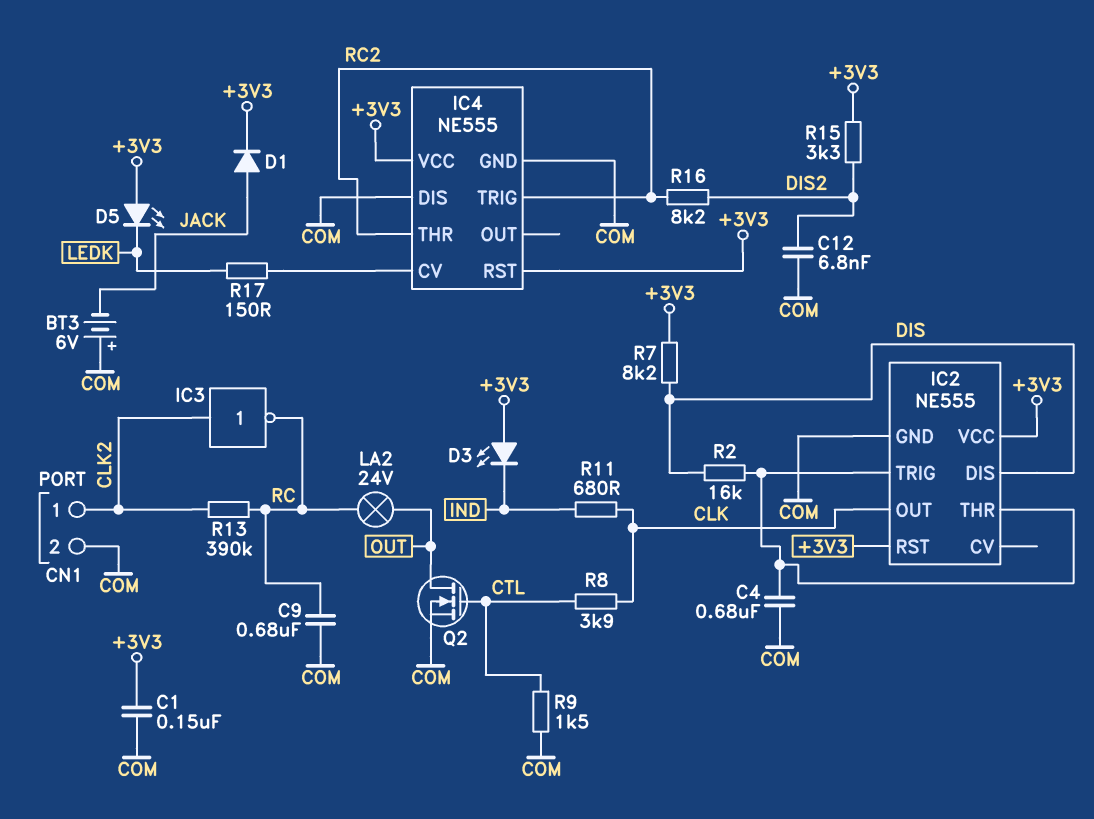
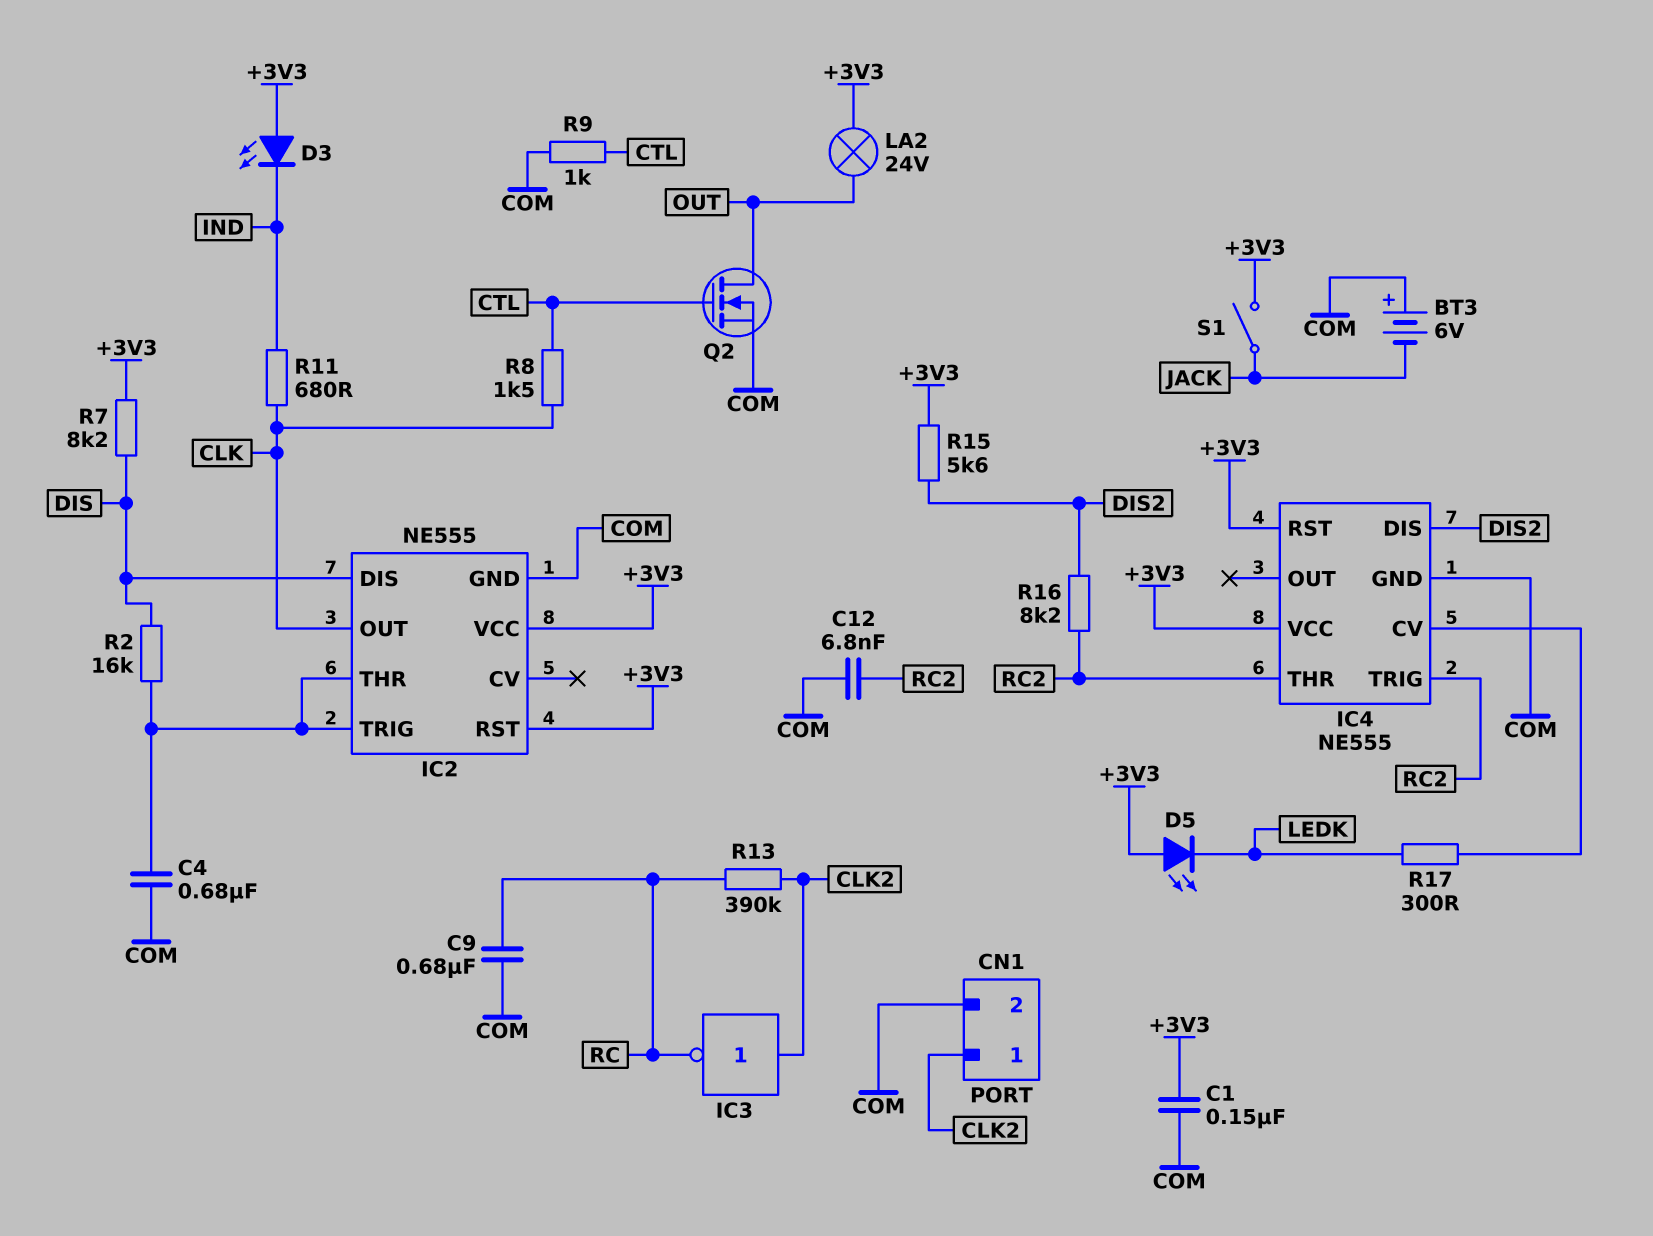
C12: 6.8nF (COM, DIS2) -> 6.8nF (COM, RC2)
D1: diode (A JACK, K +3V3) -> none
IC4 pin DIS: COM -> DIS2
LA2: lamp 24V (OUT, RC) -> lamp 24V (+3V3, OUT)
R8: 3.9k (CLK, CTL) -> 1.5k (CLK, CTL)
R9: 1.5k (COM, CTL) -> 1k (COM, CTL)
R15: 3.3k (+3V3, DIS2) -> 5.6k (+3V3, DIS2)
R17: 150 (IC4/CV, LEDK) -> 300 (IC4/CV, LEDK)
S1: none -> switch (+3V3, JACK)

